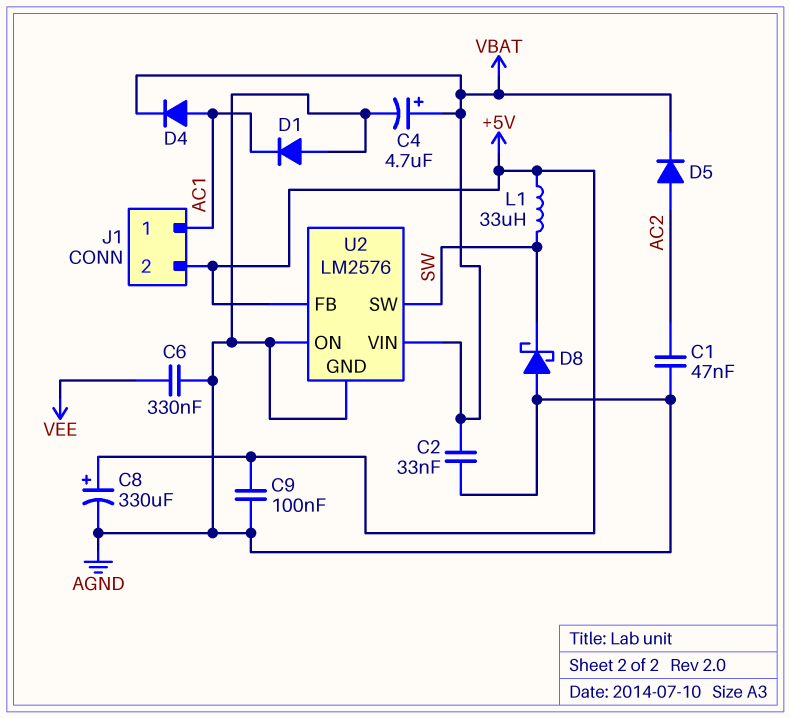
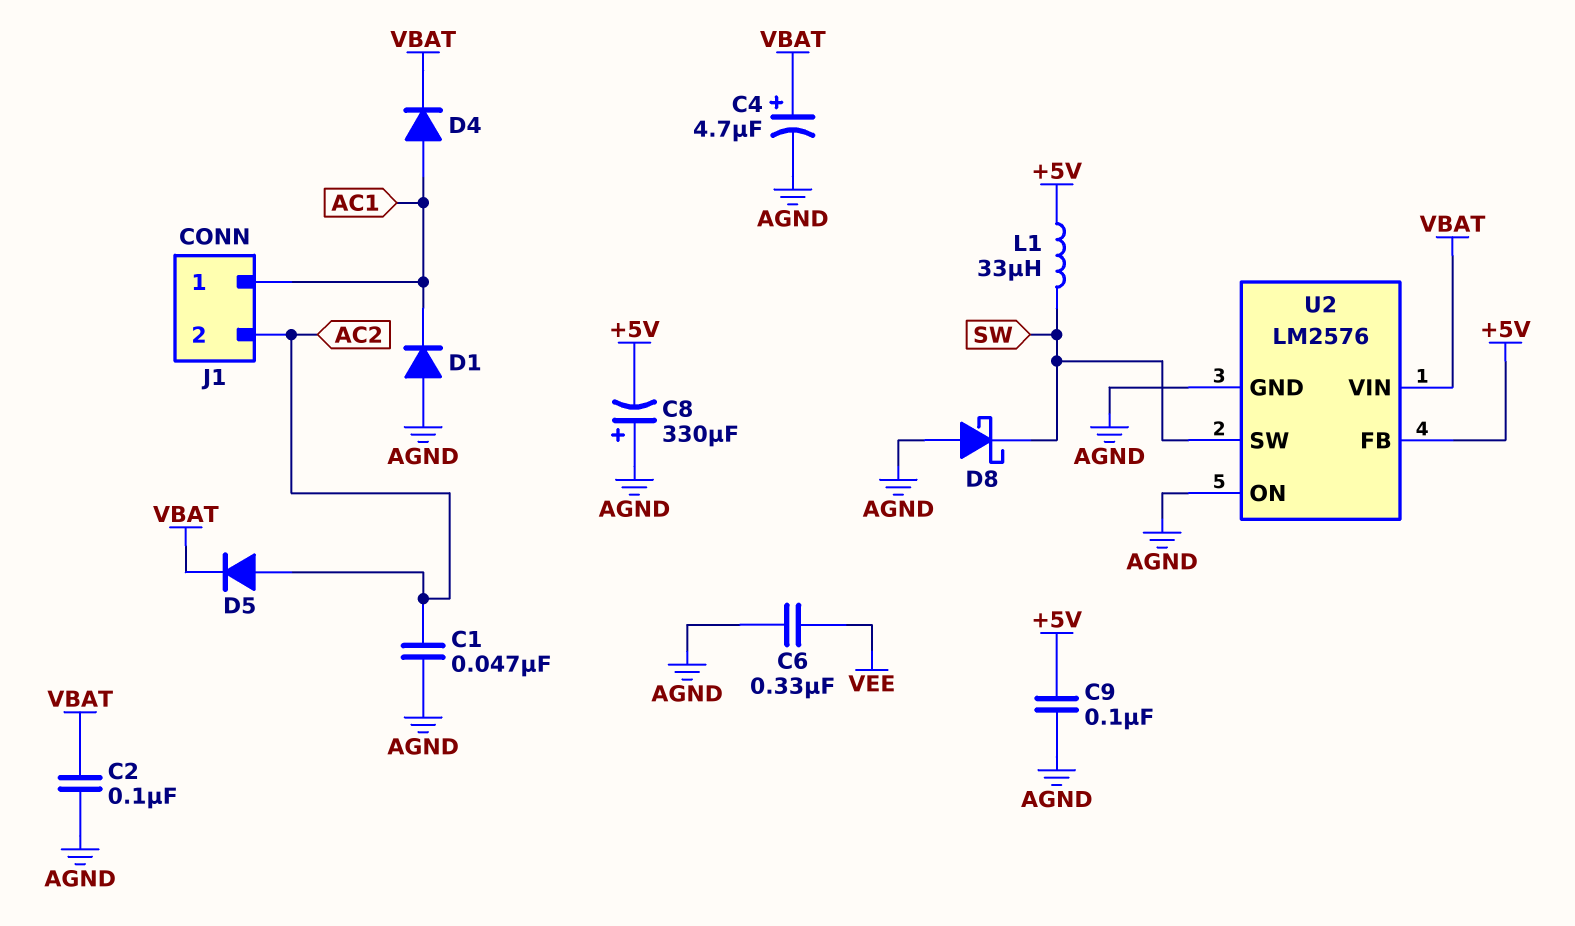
C2: 33nF (AGND, VBAT) -> 100nF (AGND, VBAT)
C8: 330uF (plus +5V, minus AGND) -> 330uF (plus AGND, minus +5V)
J1 pin 2: +5V -> AC2

